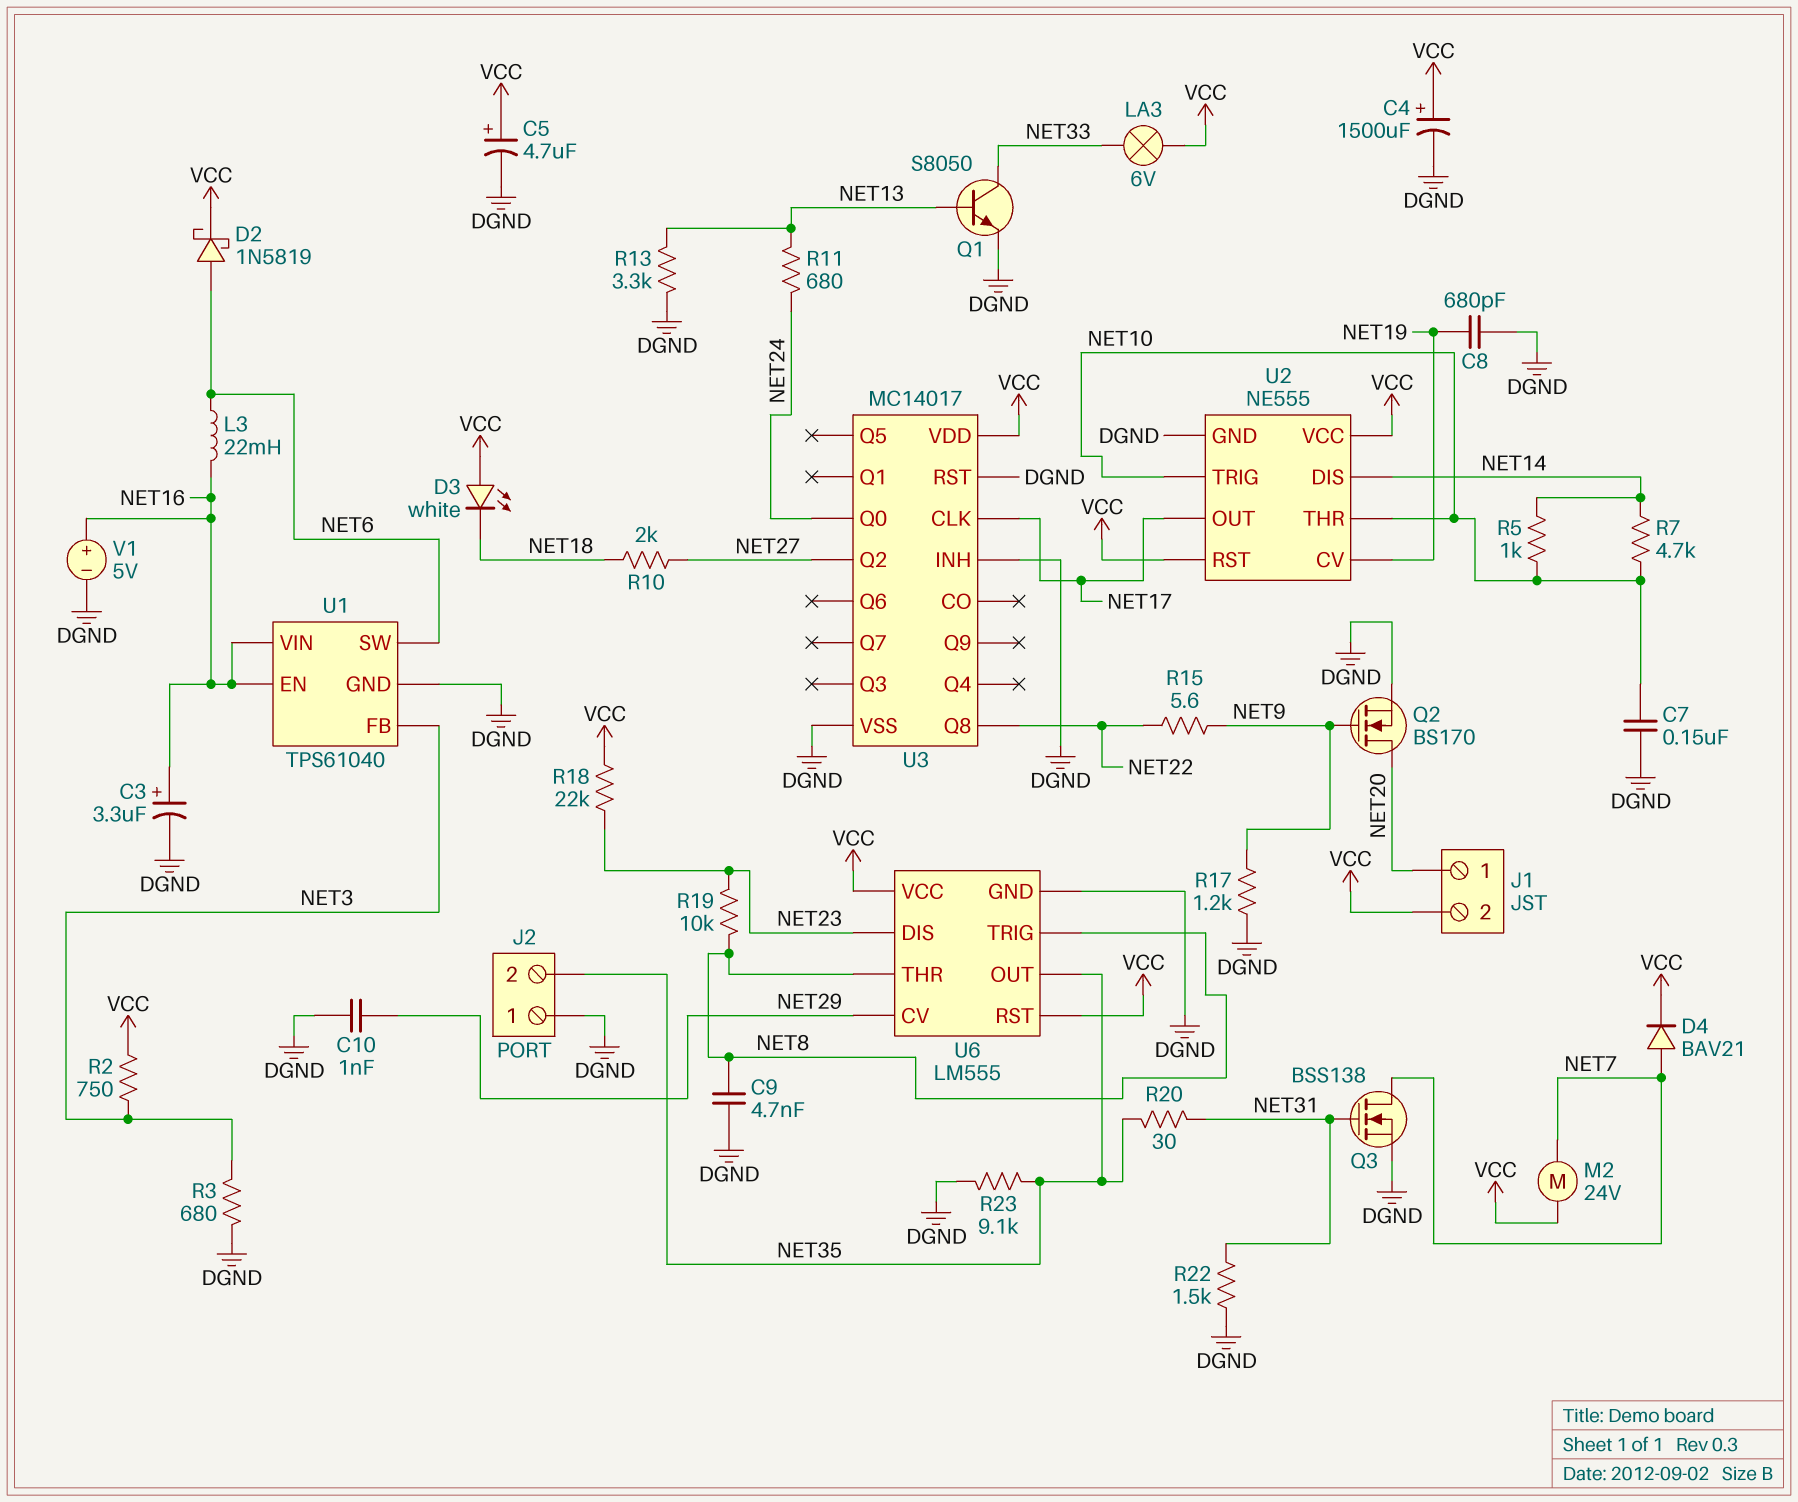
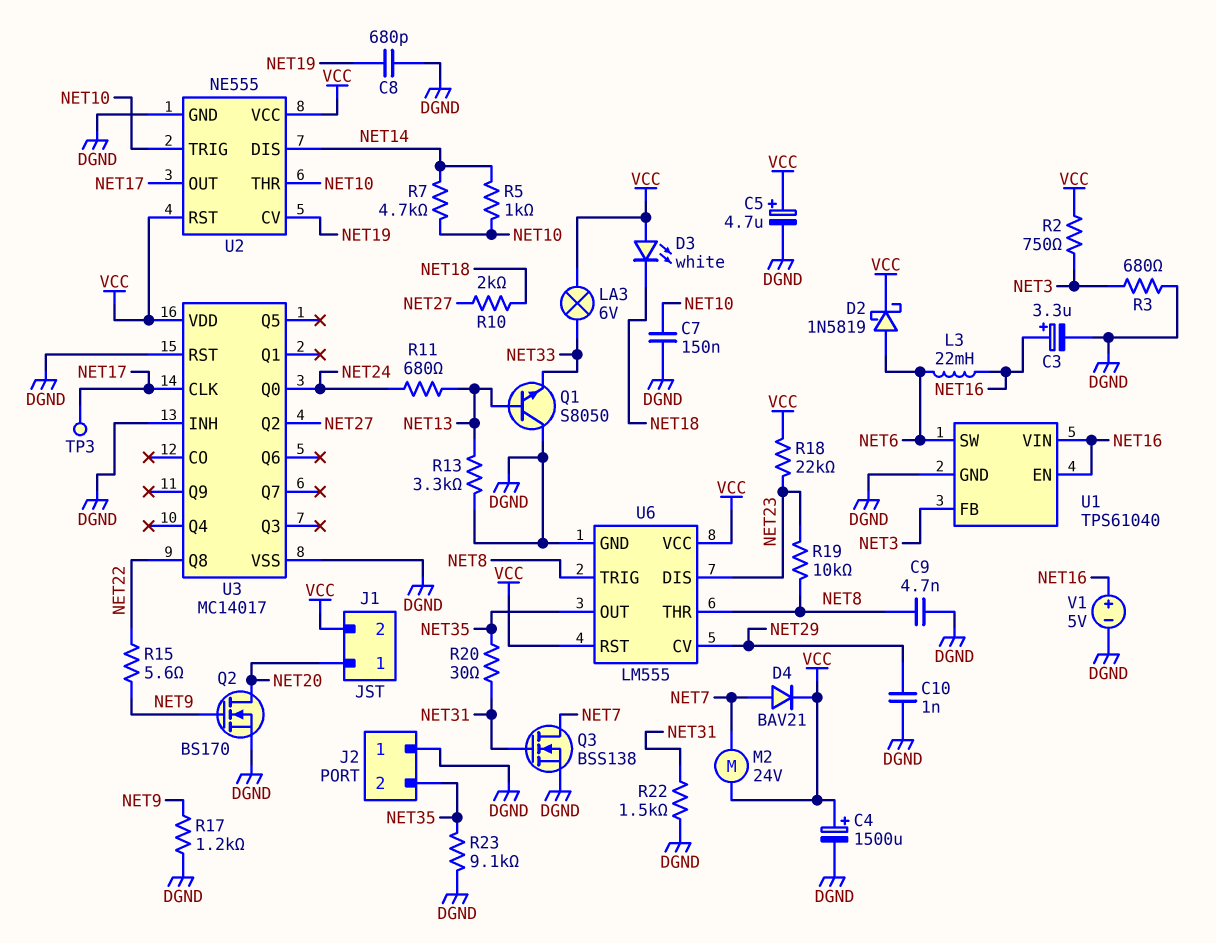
Q1: NPN S8050 (B NET13, C NET33, E DGND) -> NPN S8050 (B NET13, C DGND, E NET33)
TP3: none -> test point (NET17)

